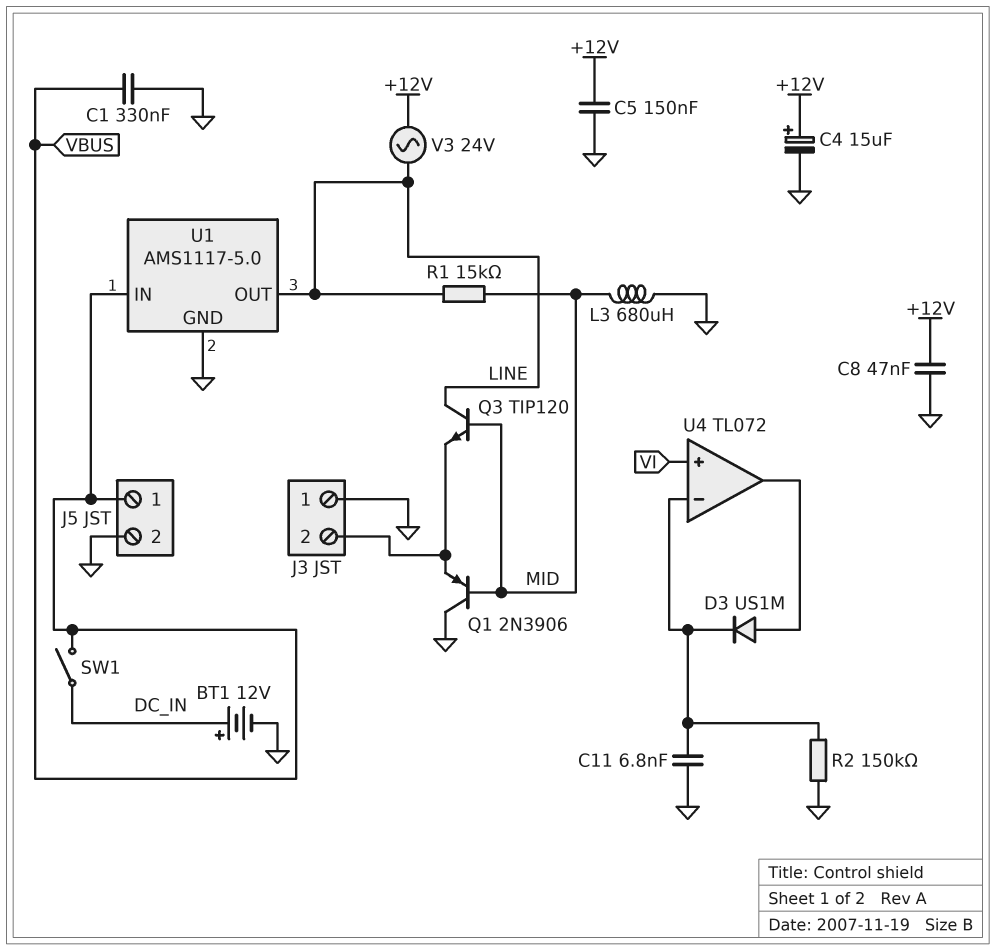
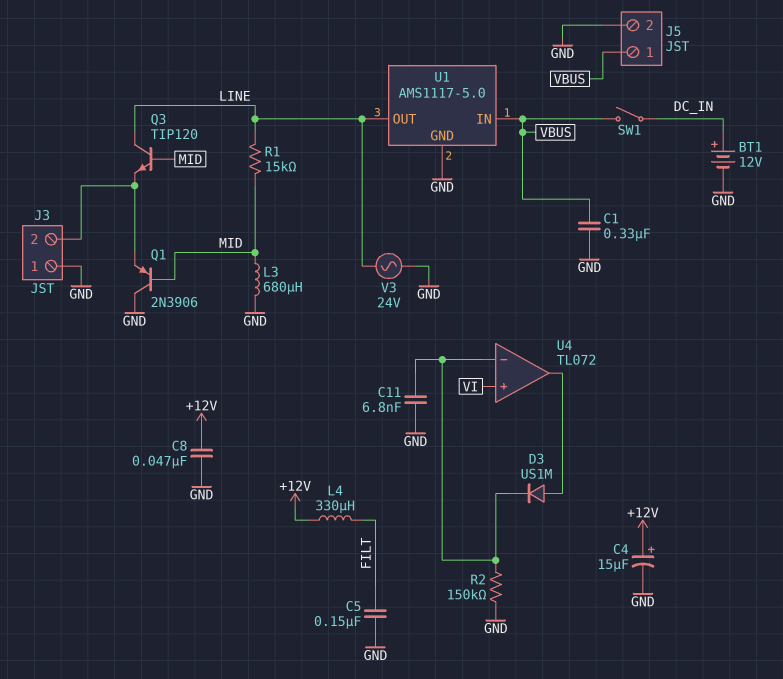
C5: 150nF (+12V, GND) -> 150nF (FILT, GND)
L4: none -> 330uH (+12V, FILT)
V3: AC 24V (+12V, LINE) -> AC 24V (GND, LINE)

